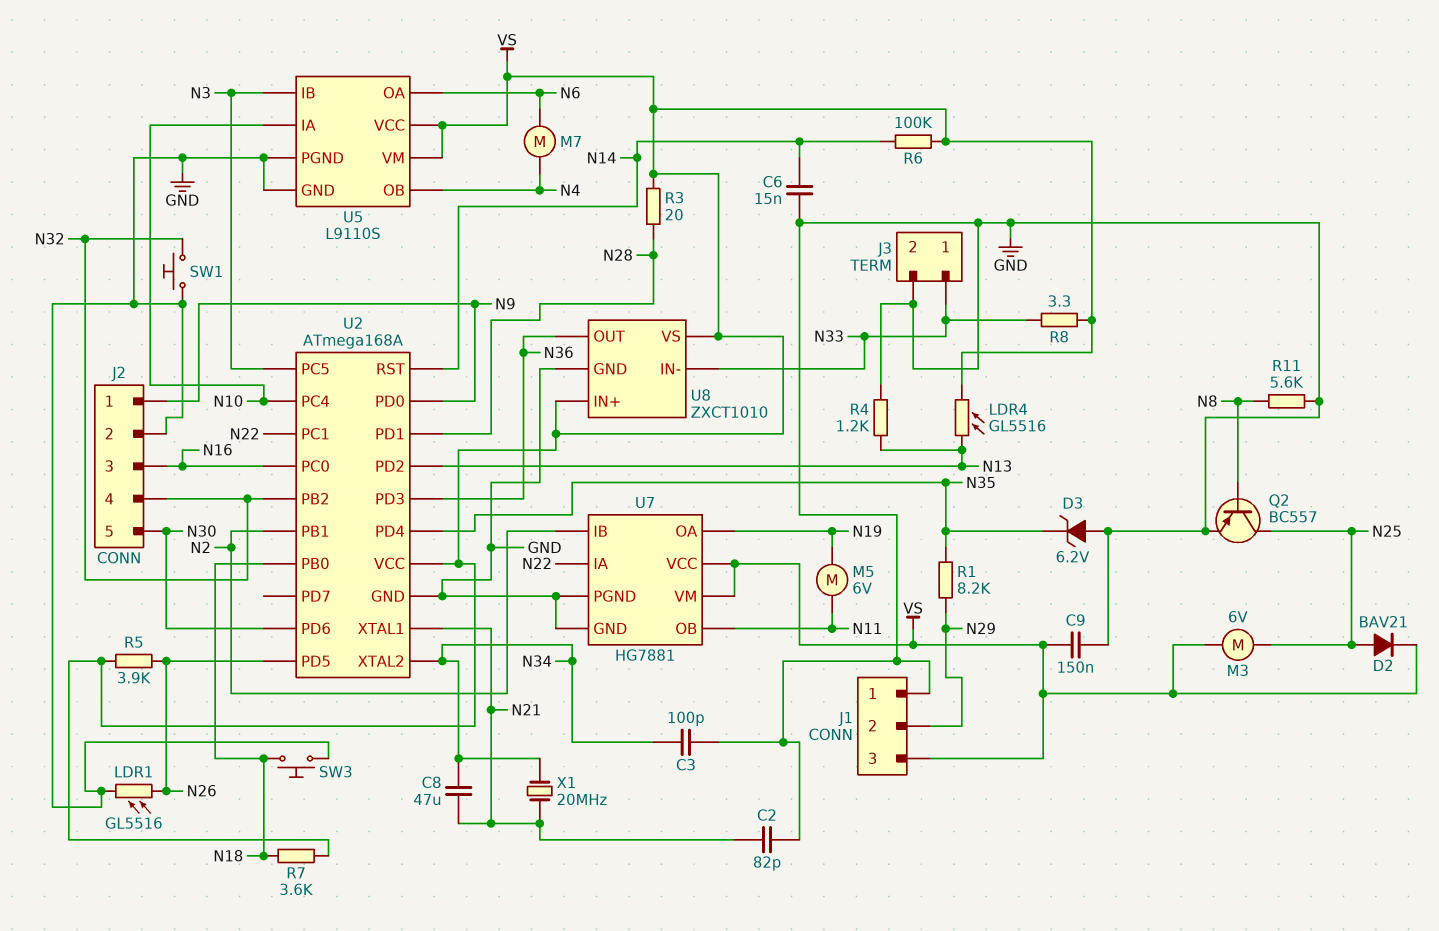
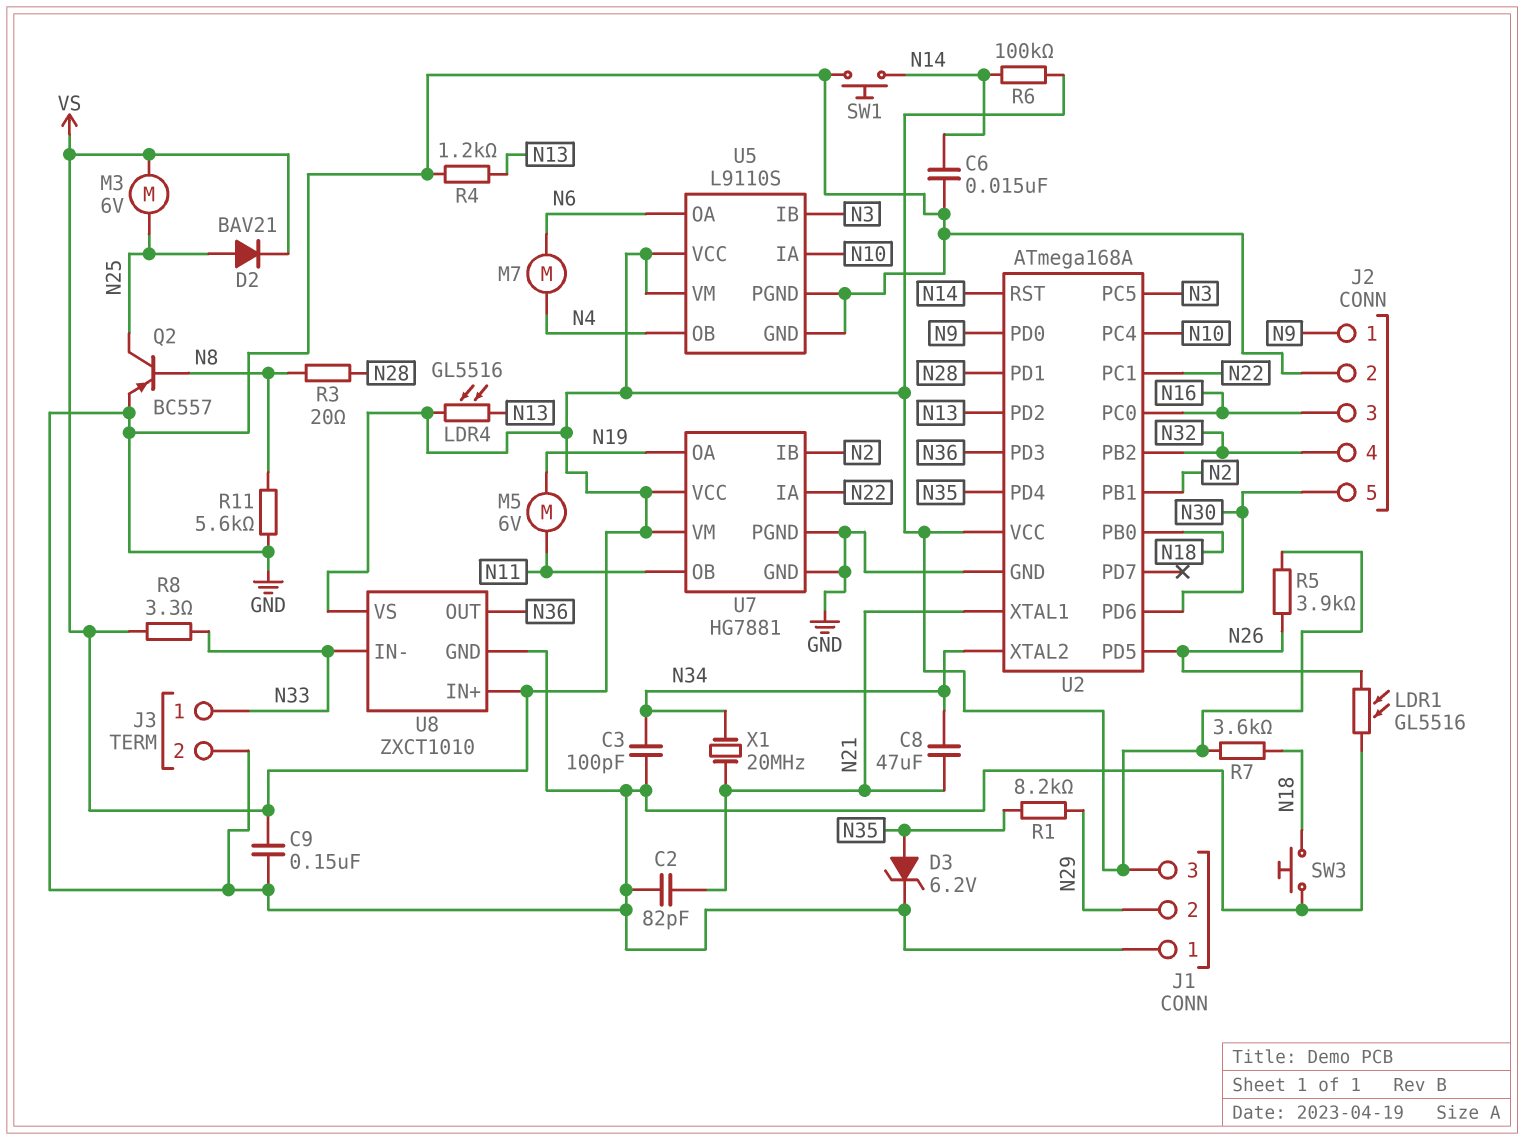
D3: zener 6.2V (A GND, K N35) -> zener 6.2V (A N35, K GND)
R3: 20 (N28, VS) -> 20 (N8, N28)
SW1: button (GND, N32) -> button (GND, N14)

